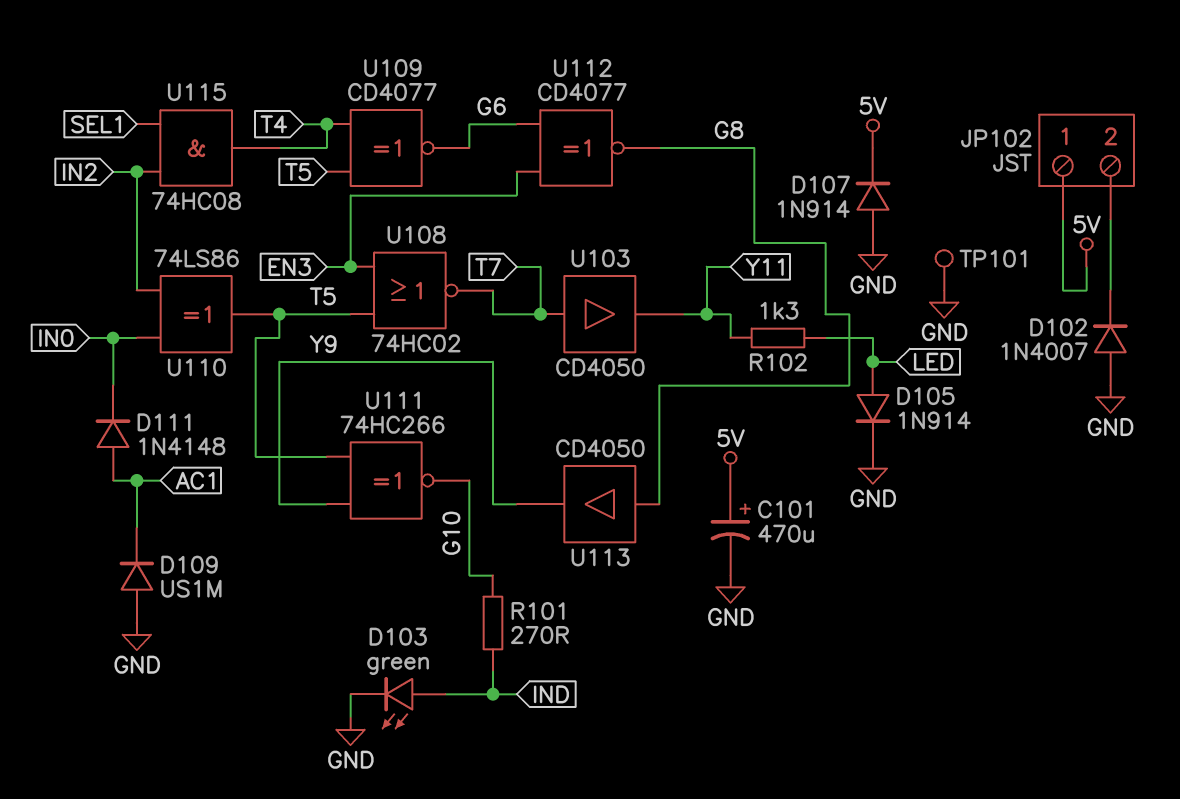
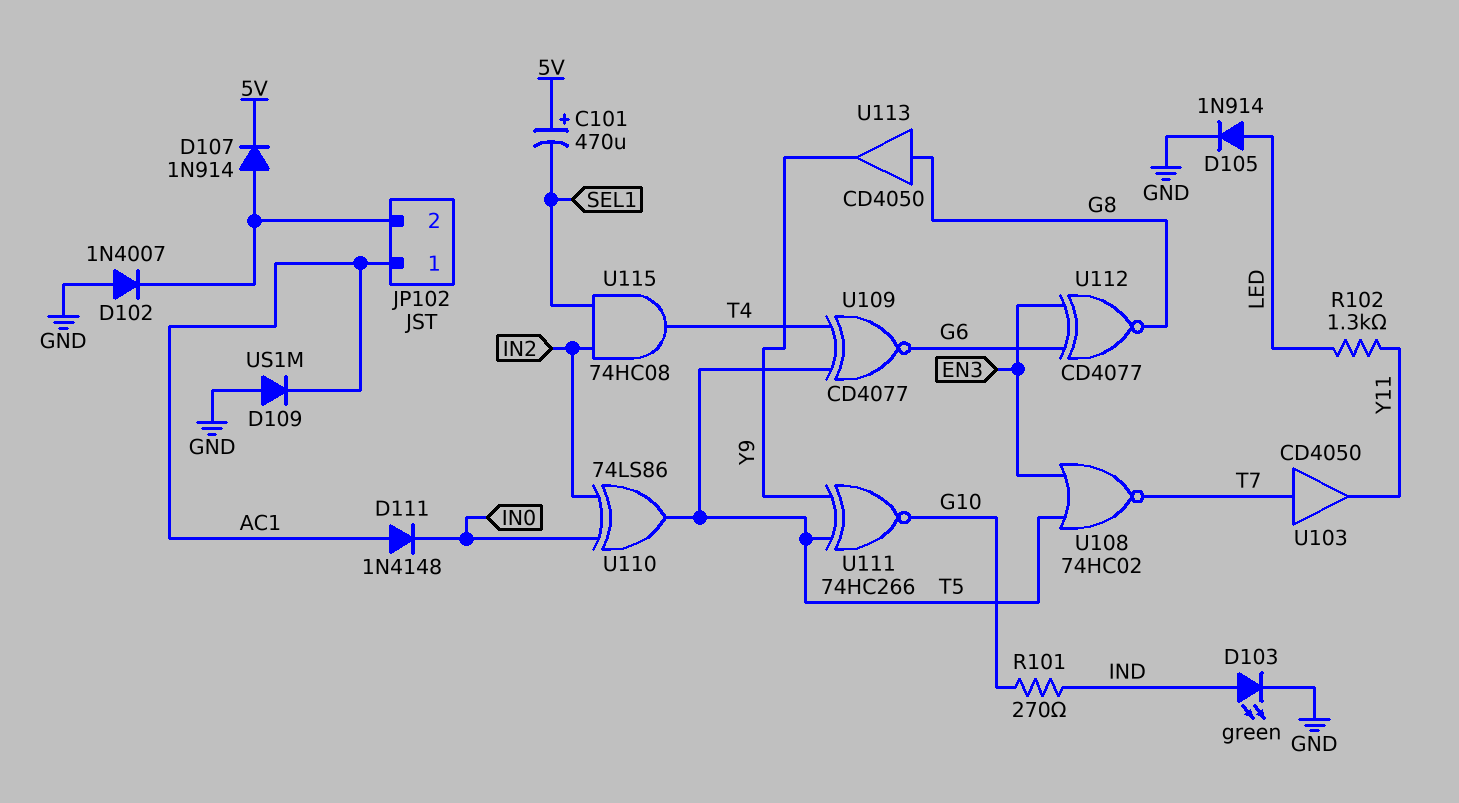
C101: 470uF (plus 5V, minus GND) -> 470uF (plus 5V, minus SEL1)
D107: diode 1N914 (A GND, K 5V) -> diode 1N914 (A JP102/2, K 5V)
JP102 pin 1: 5V -> AC1
TP101: test point (GND) -> none

